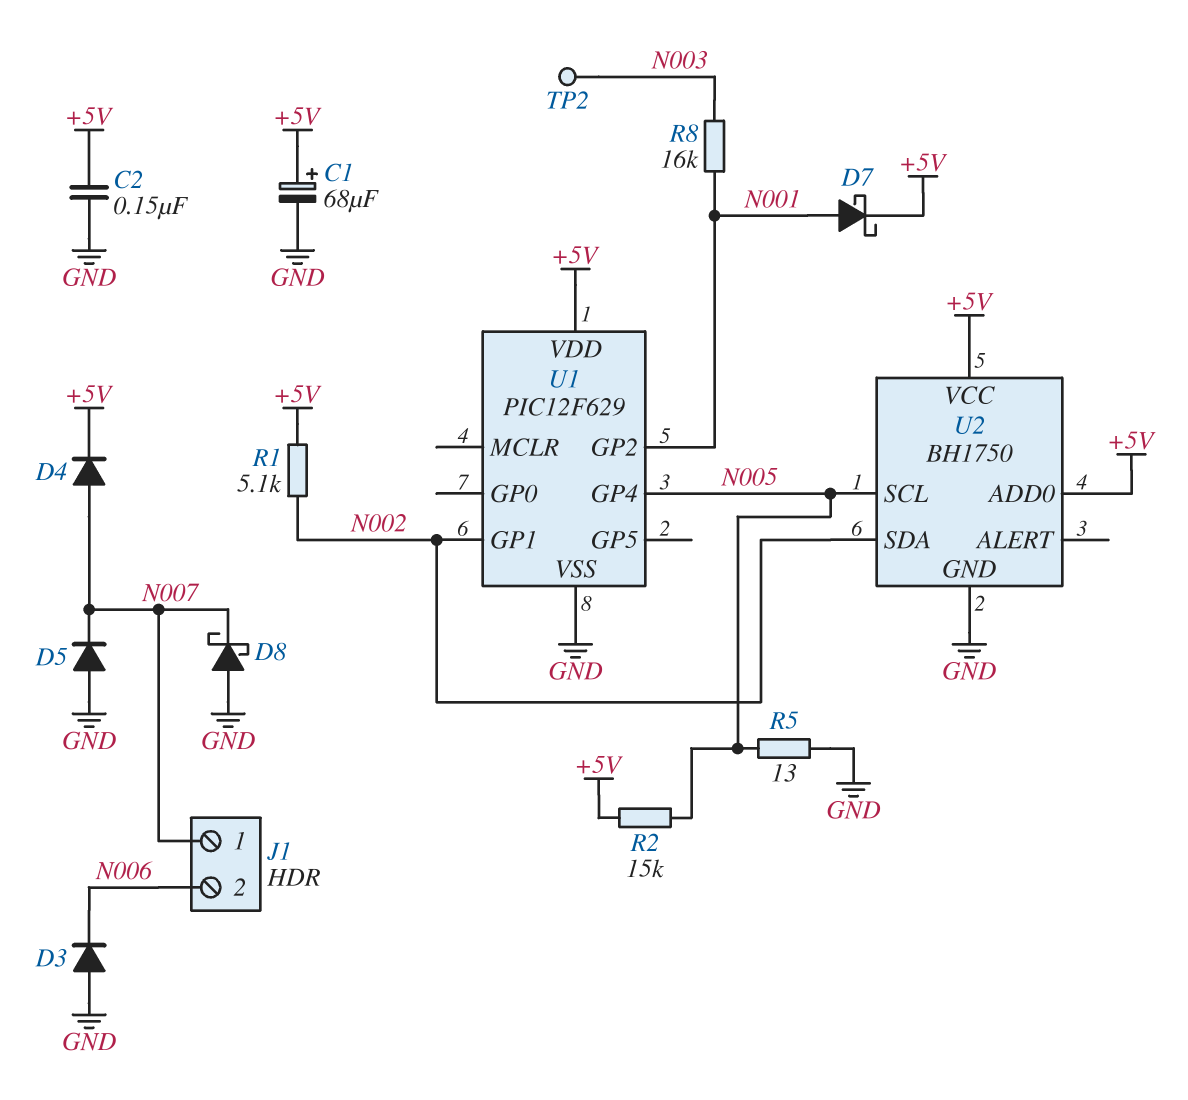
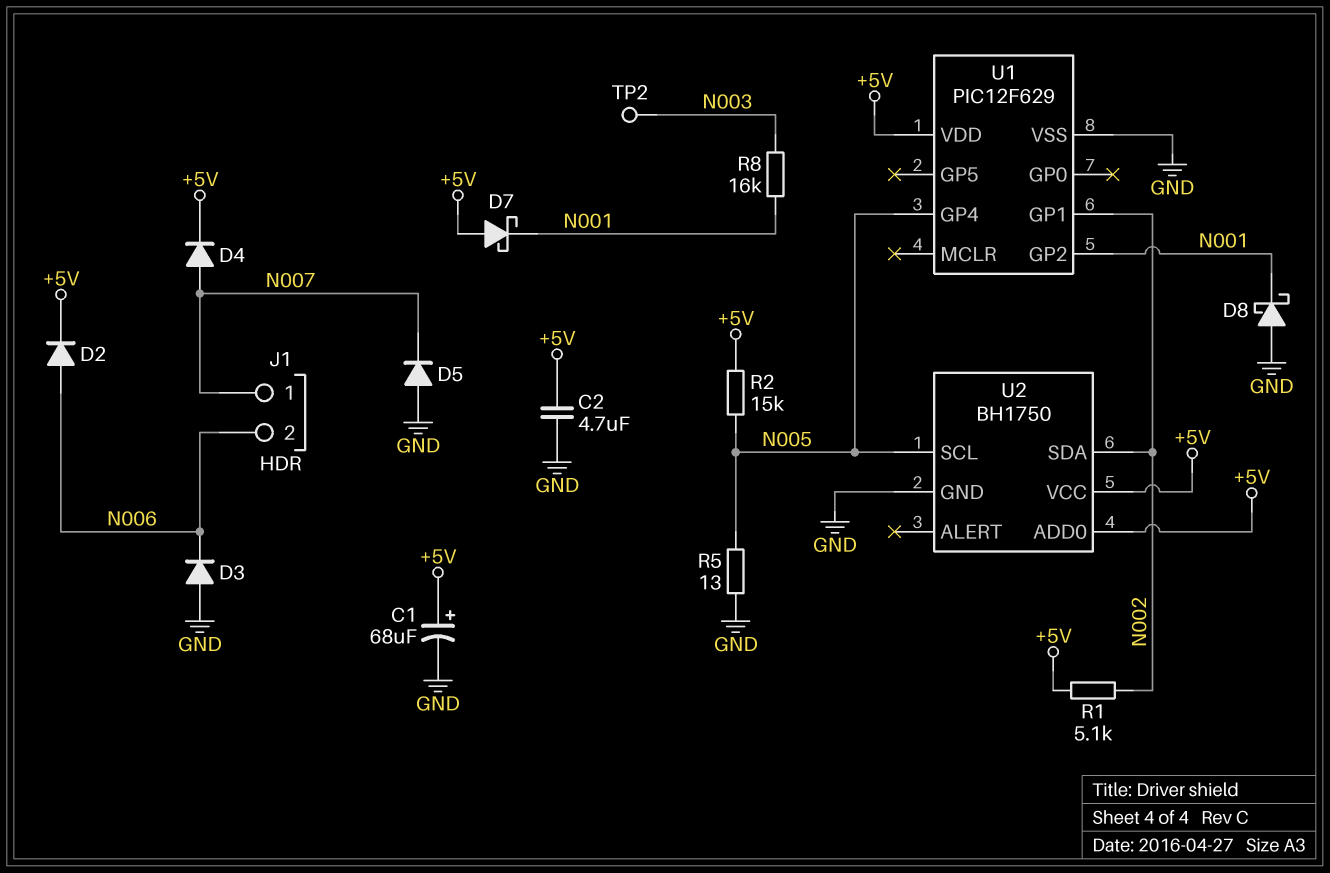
C2: 150nF (+5V, GND) -> 4.7uF (+5V, GND)
D2: none -> diode (A N006, K +5V)
D7: schottky (A N001, K +5V) -> schottky (A +5V, K N001)
D8: schottky (A GND, K N007) -> schottky (A GND, K N001)

